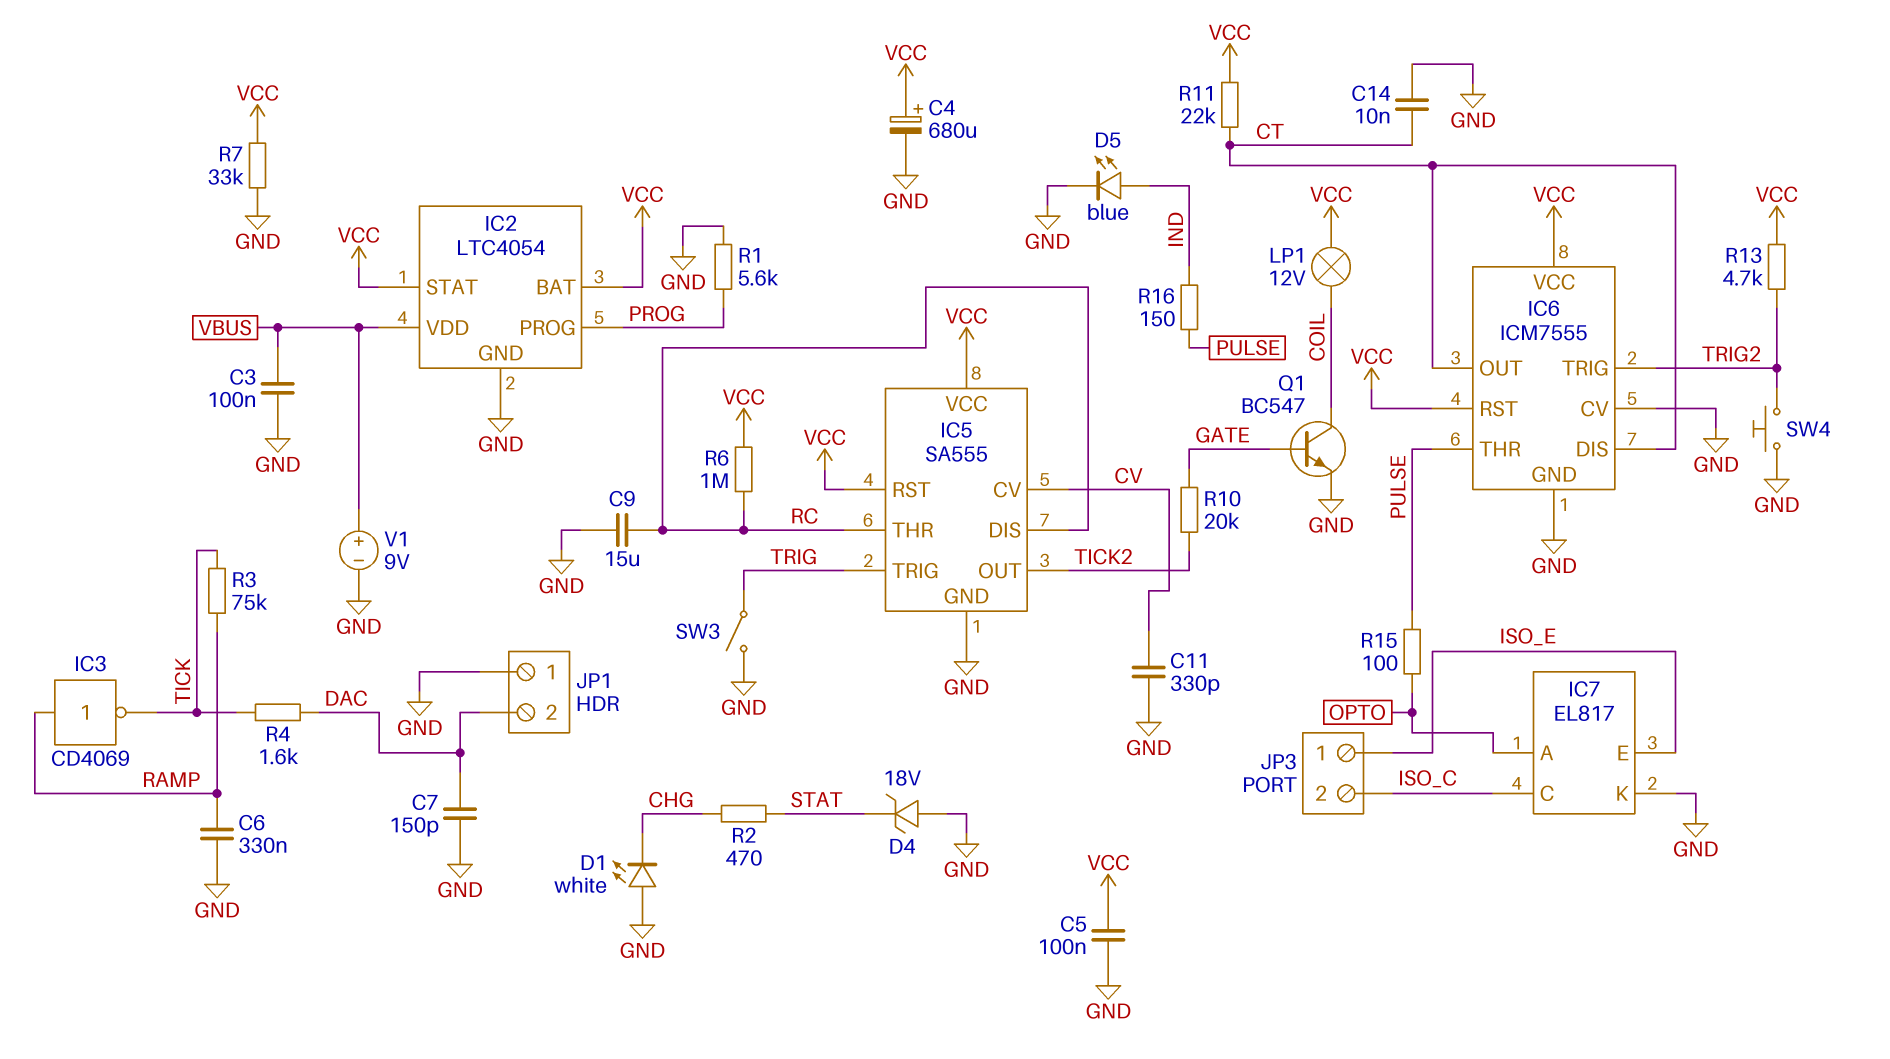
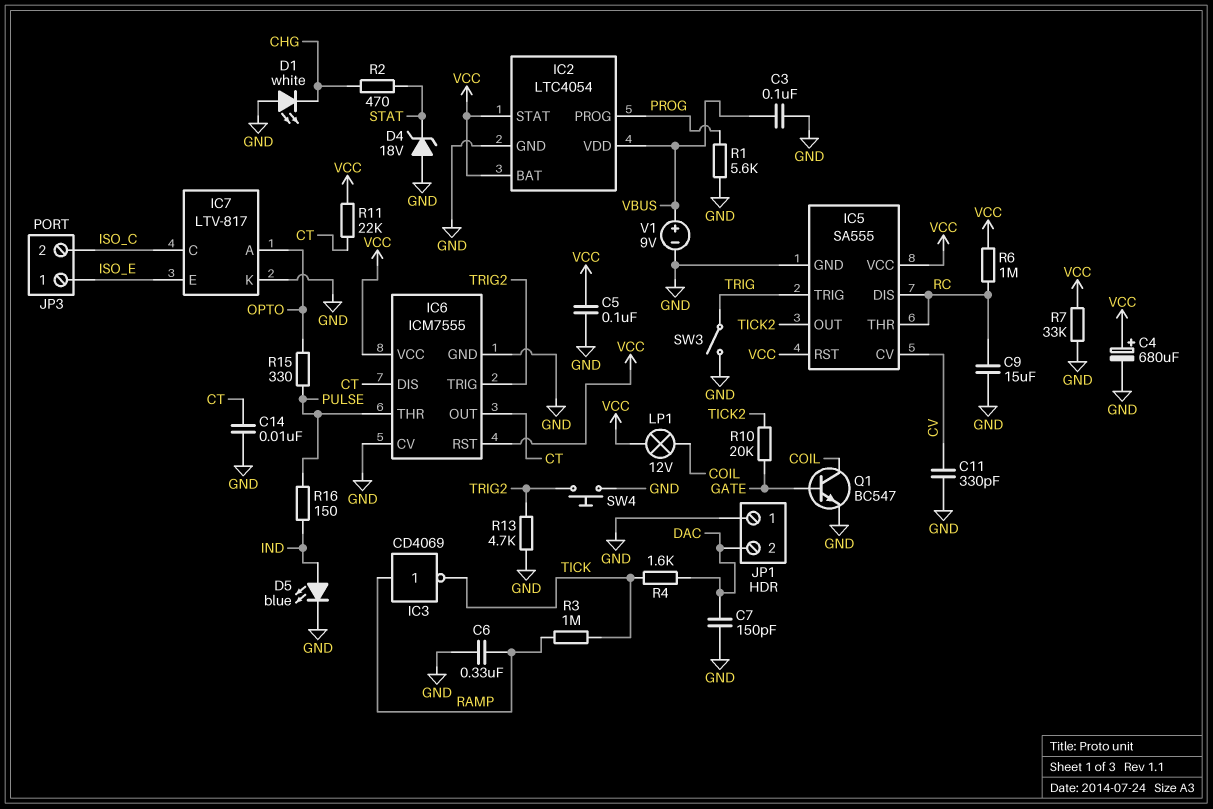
IC7: EL817 -> LTV-817
R3: 75k (RAMP, TICK) -> 1M (RAMP, TICK)
R13: 4.7k (TRIG2, VCC) -> 4.7k (GND, TRIG2)
R15: 100 (OPTO, PULSE) -> 330 (OPTO, PULSE)

